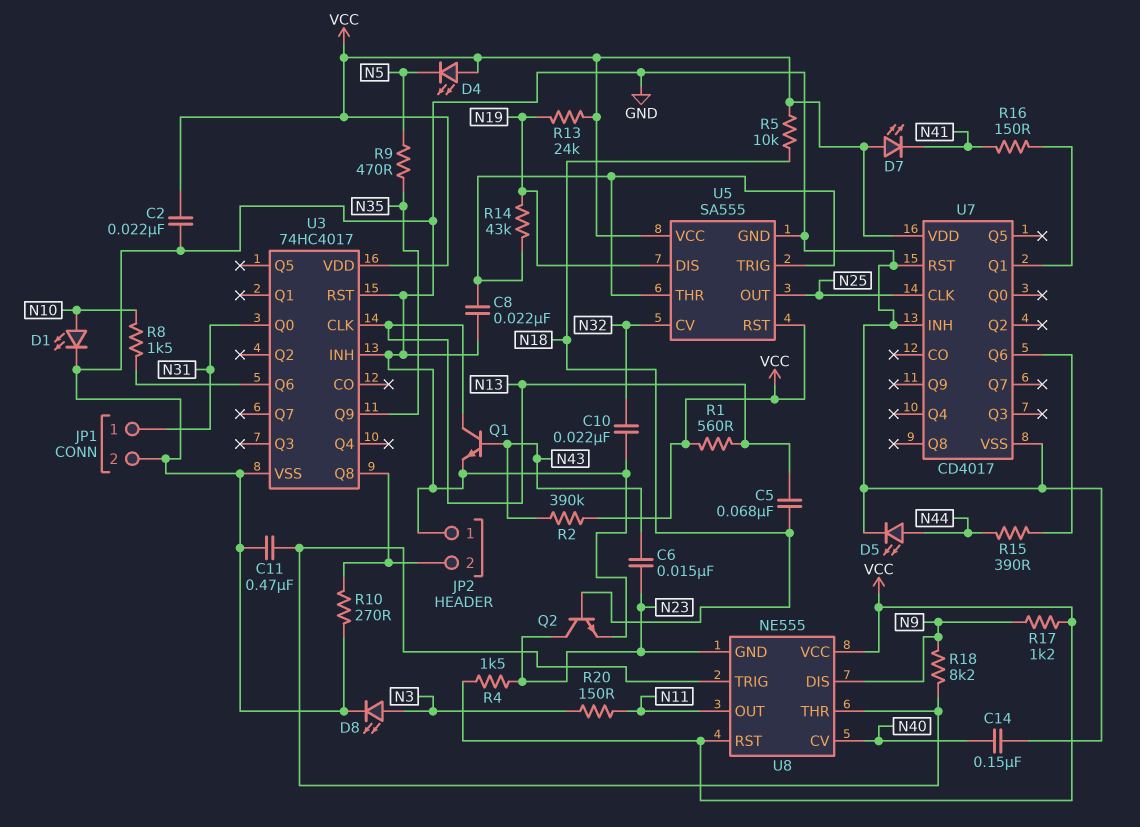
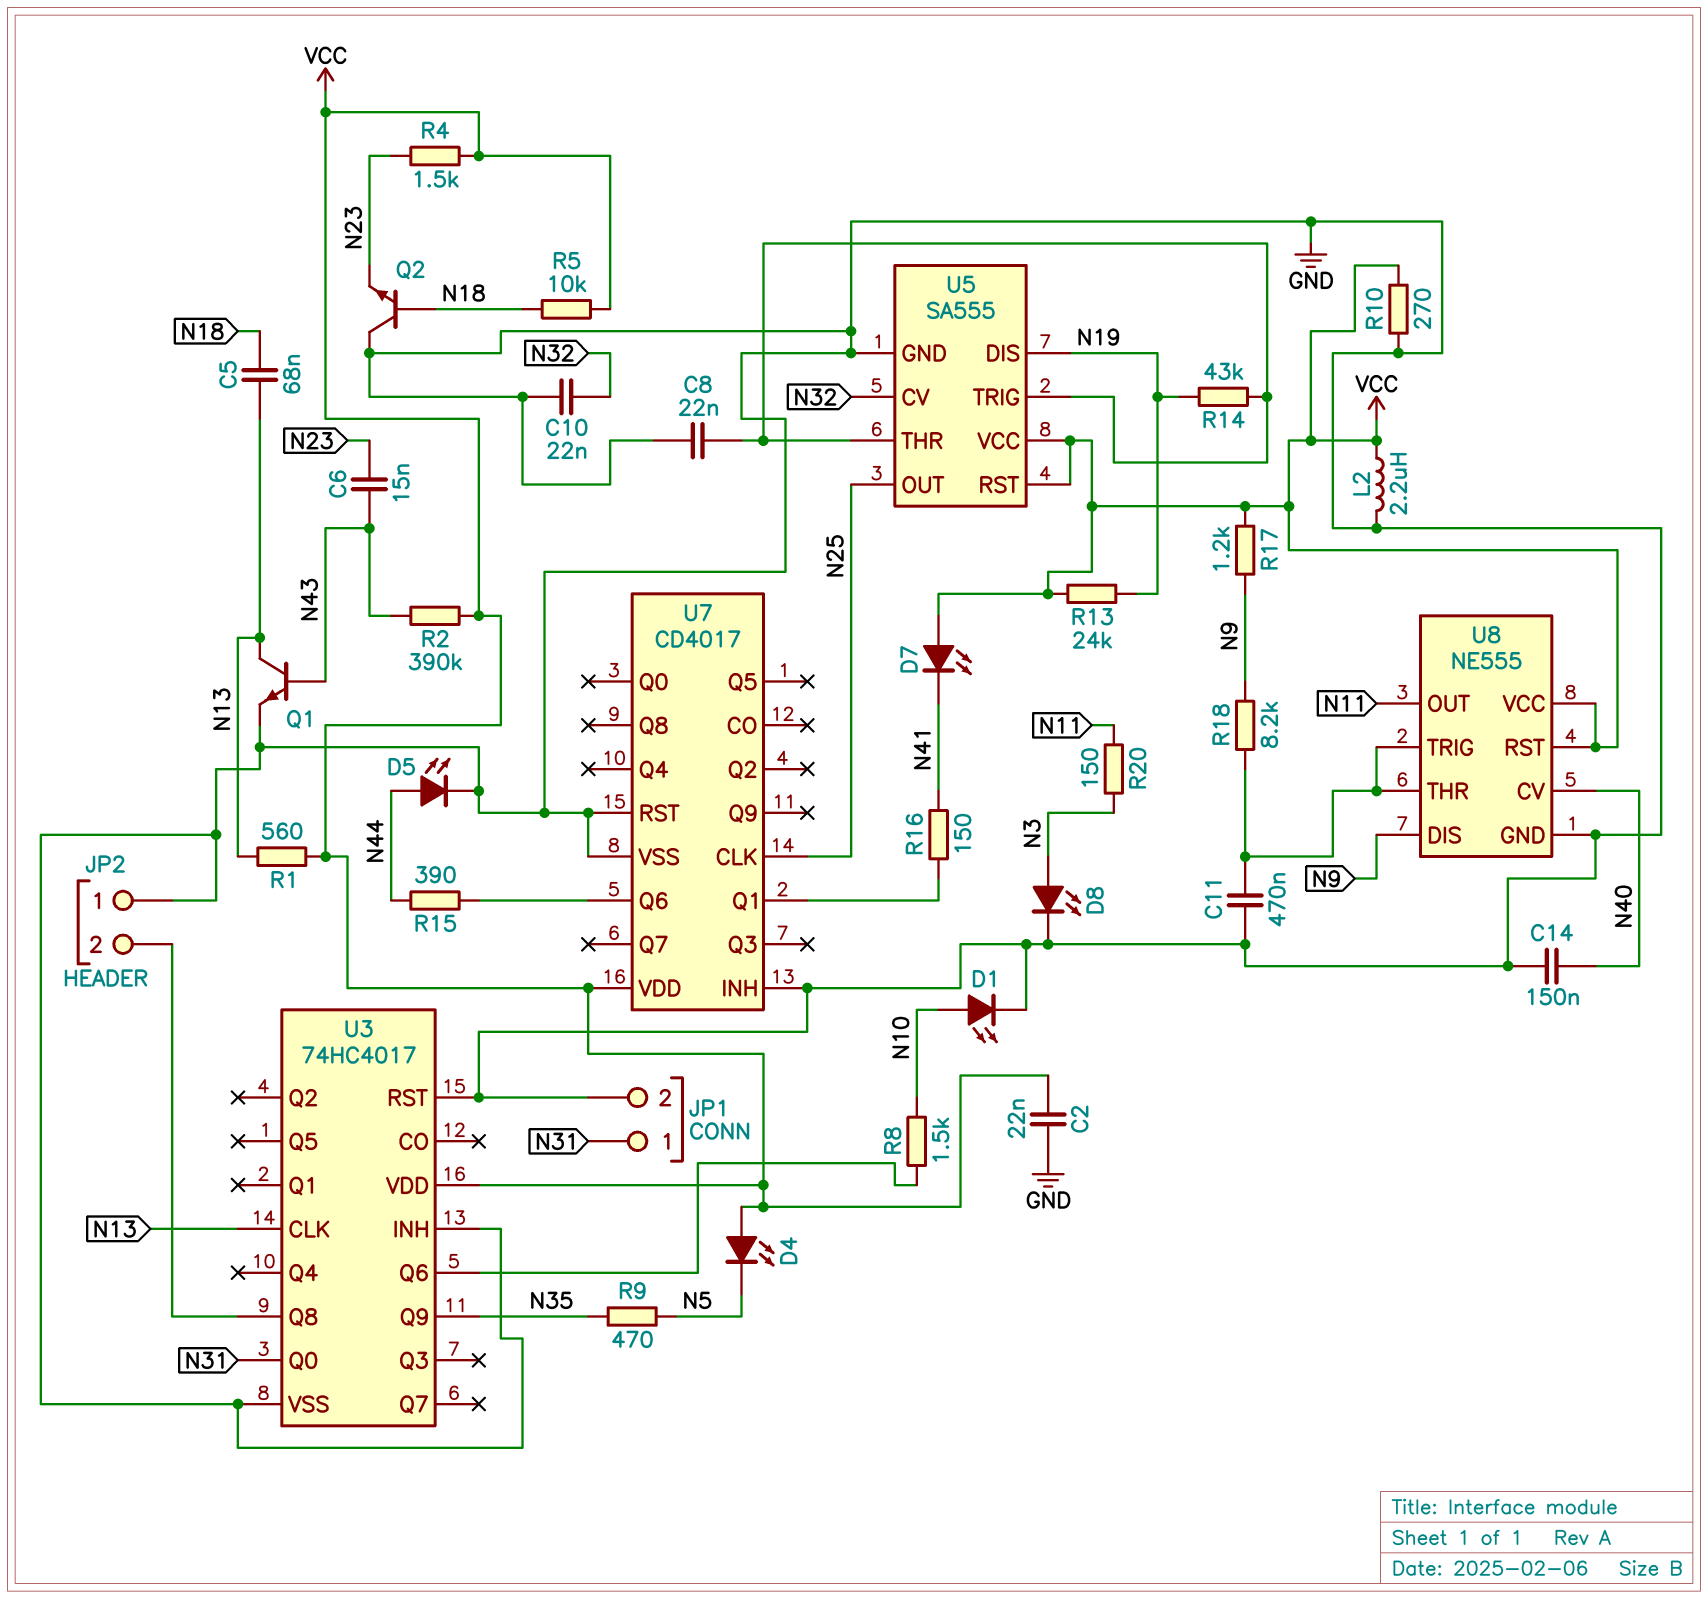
L2: none -> 2.2uH (GND, VCC)
Q2: NPN (B N18, C N23, E GND) -> NPN (B N18, C GND, E N23)
R10: 270 (GND, JP2/2) -> 270 (GND, VCC)
U8 pin GND: N23 -> GND

